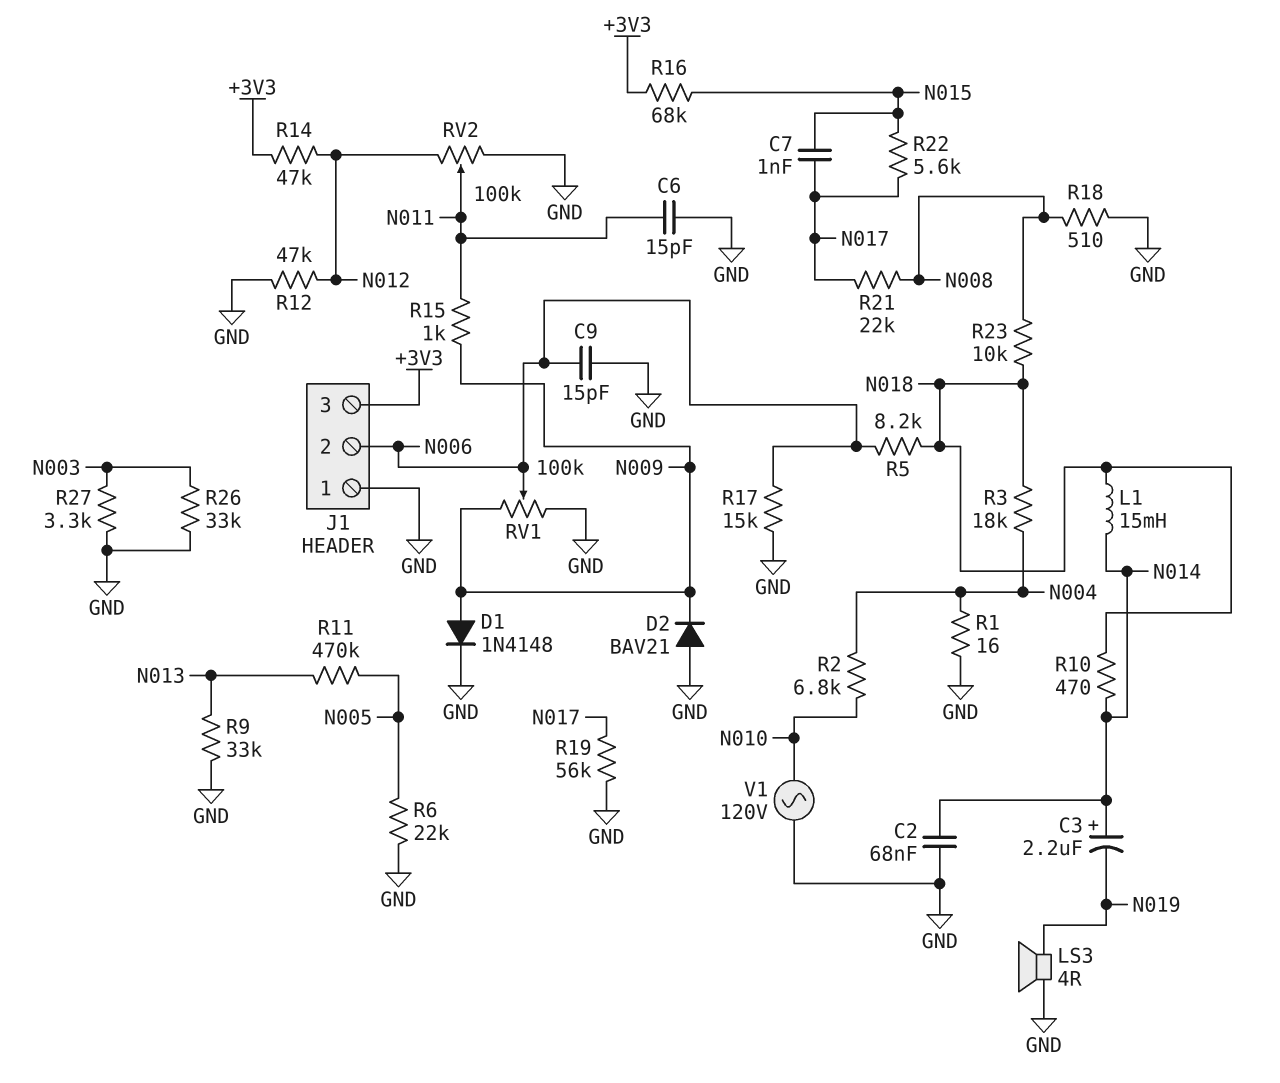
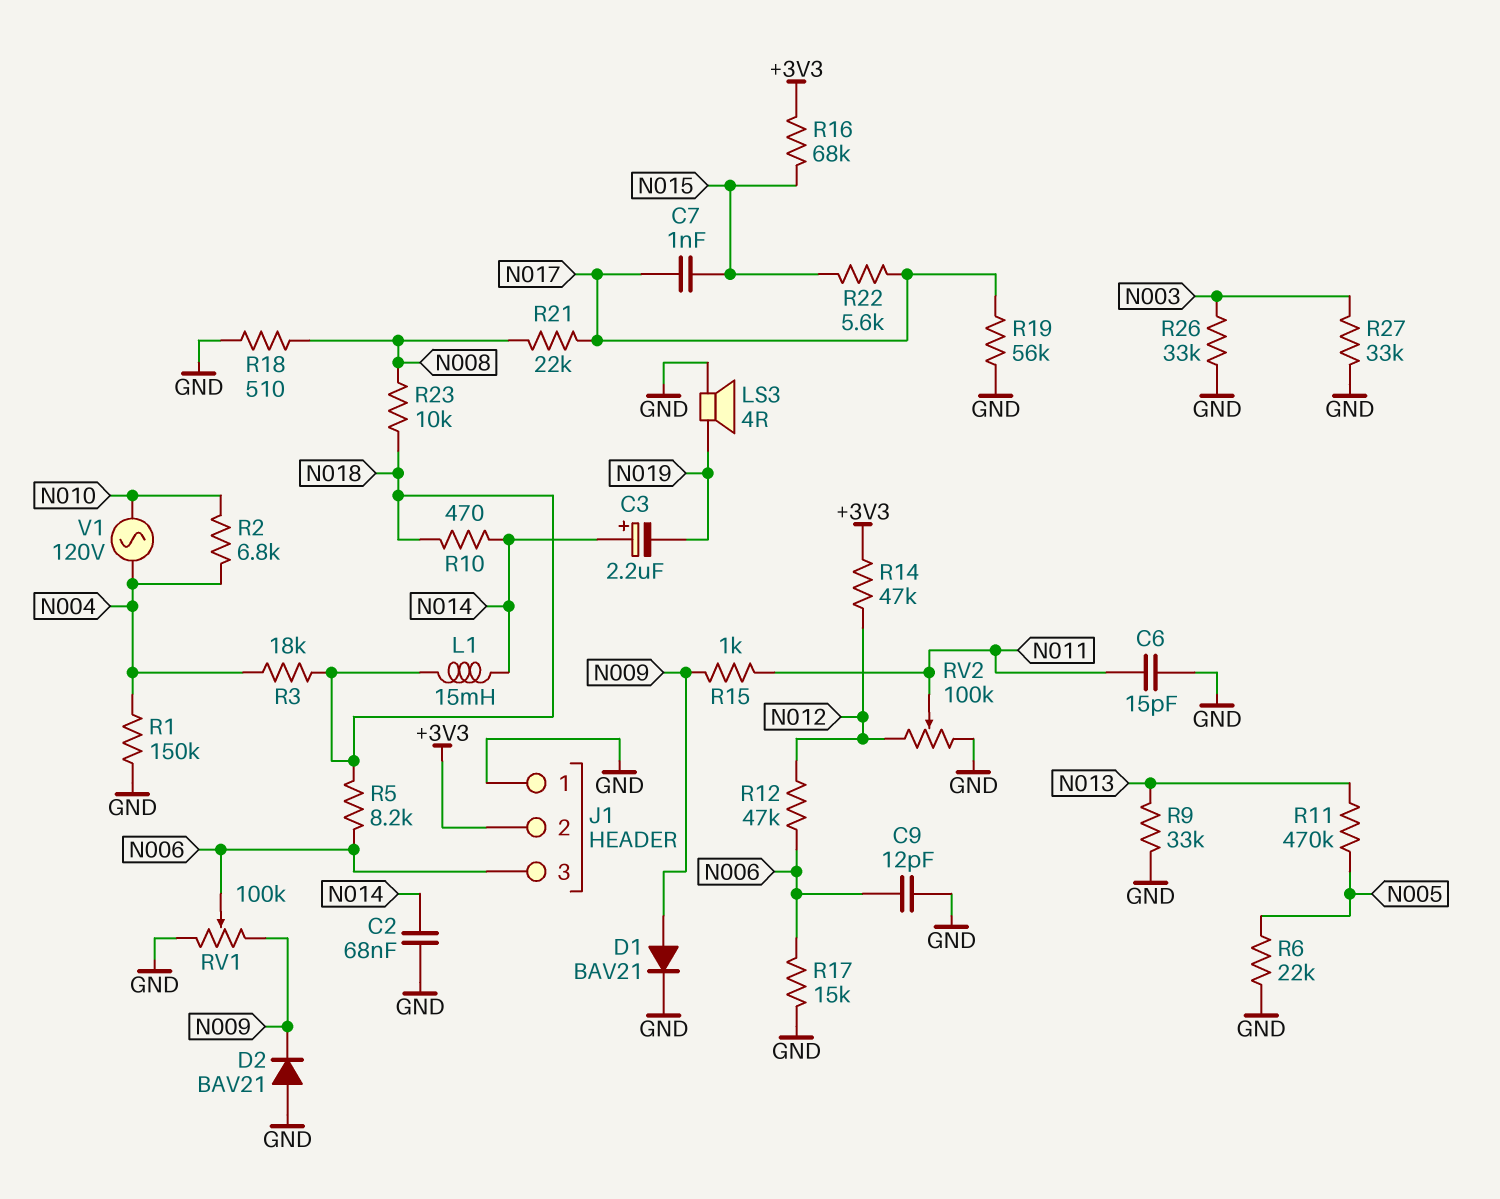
C9: 15pF (GND, N006) -> 12pF (GND, N006)
D1: diode 1N4148 (A N009, K GND) -> diode BAV21 (A N009, K GND)
J1 pin 2: N006 -> +3V3
J1 pin 3: +3V3 -> N006
R1: 16 (GND, N004) -> 150k (GND, N004)
R12: 47k (GND, N012) -> 47k (N006, N012)
R27: 3.3k (GND, N003) -> 33k (GND, N003)
V1: AC 120V (GND, N010) -> AC 120V (N004, N010)

